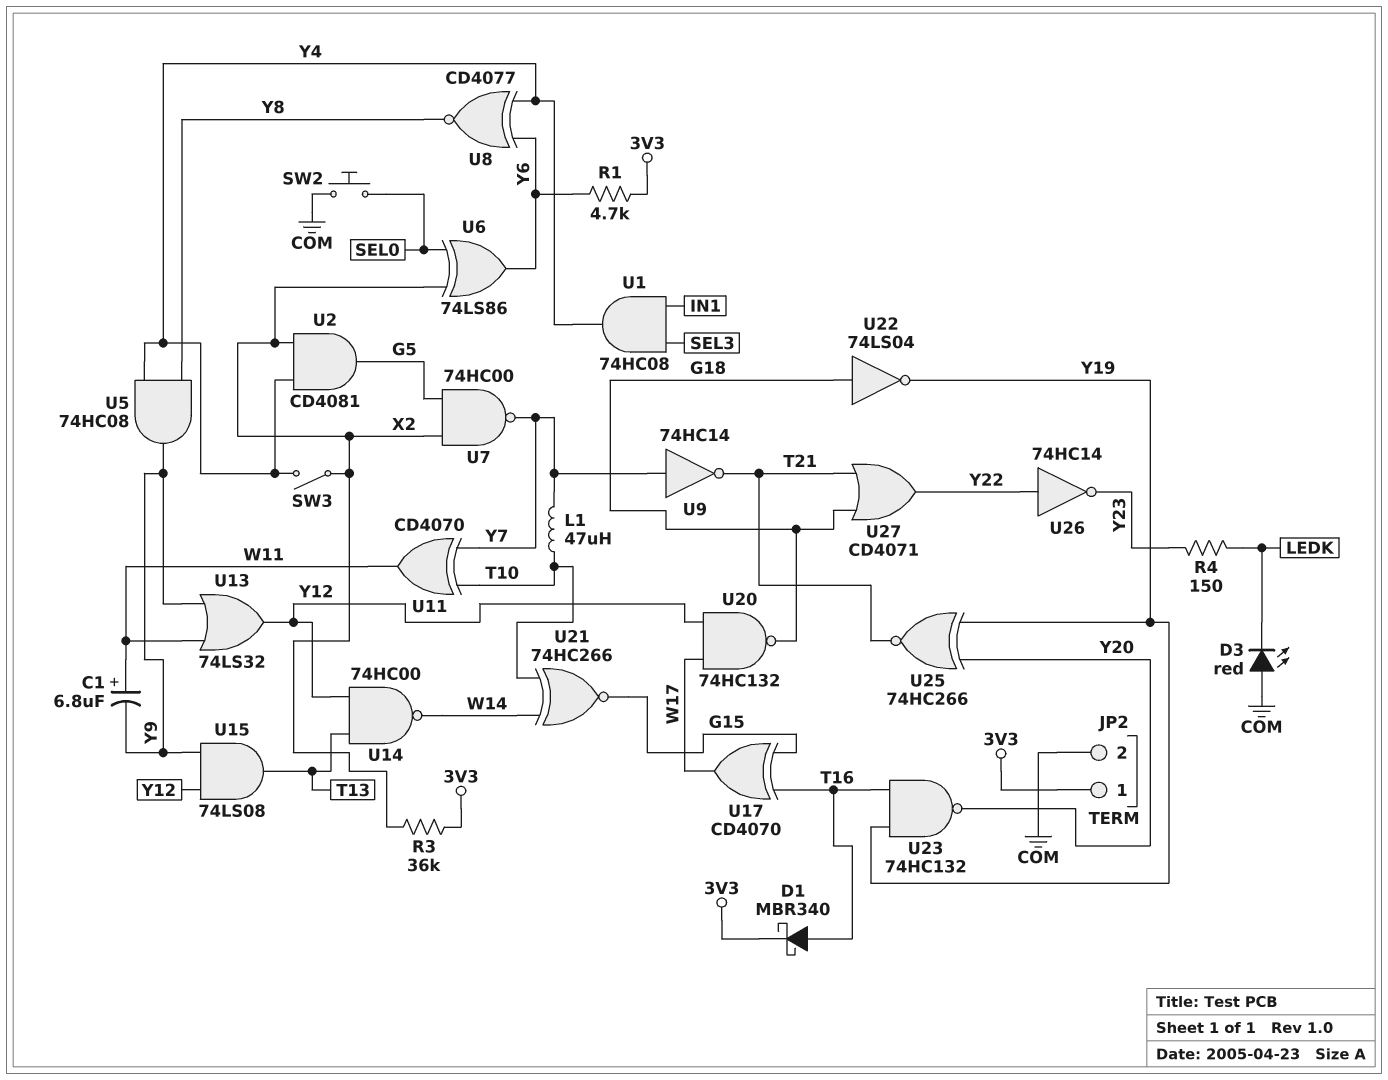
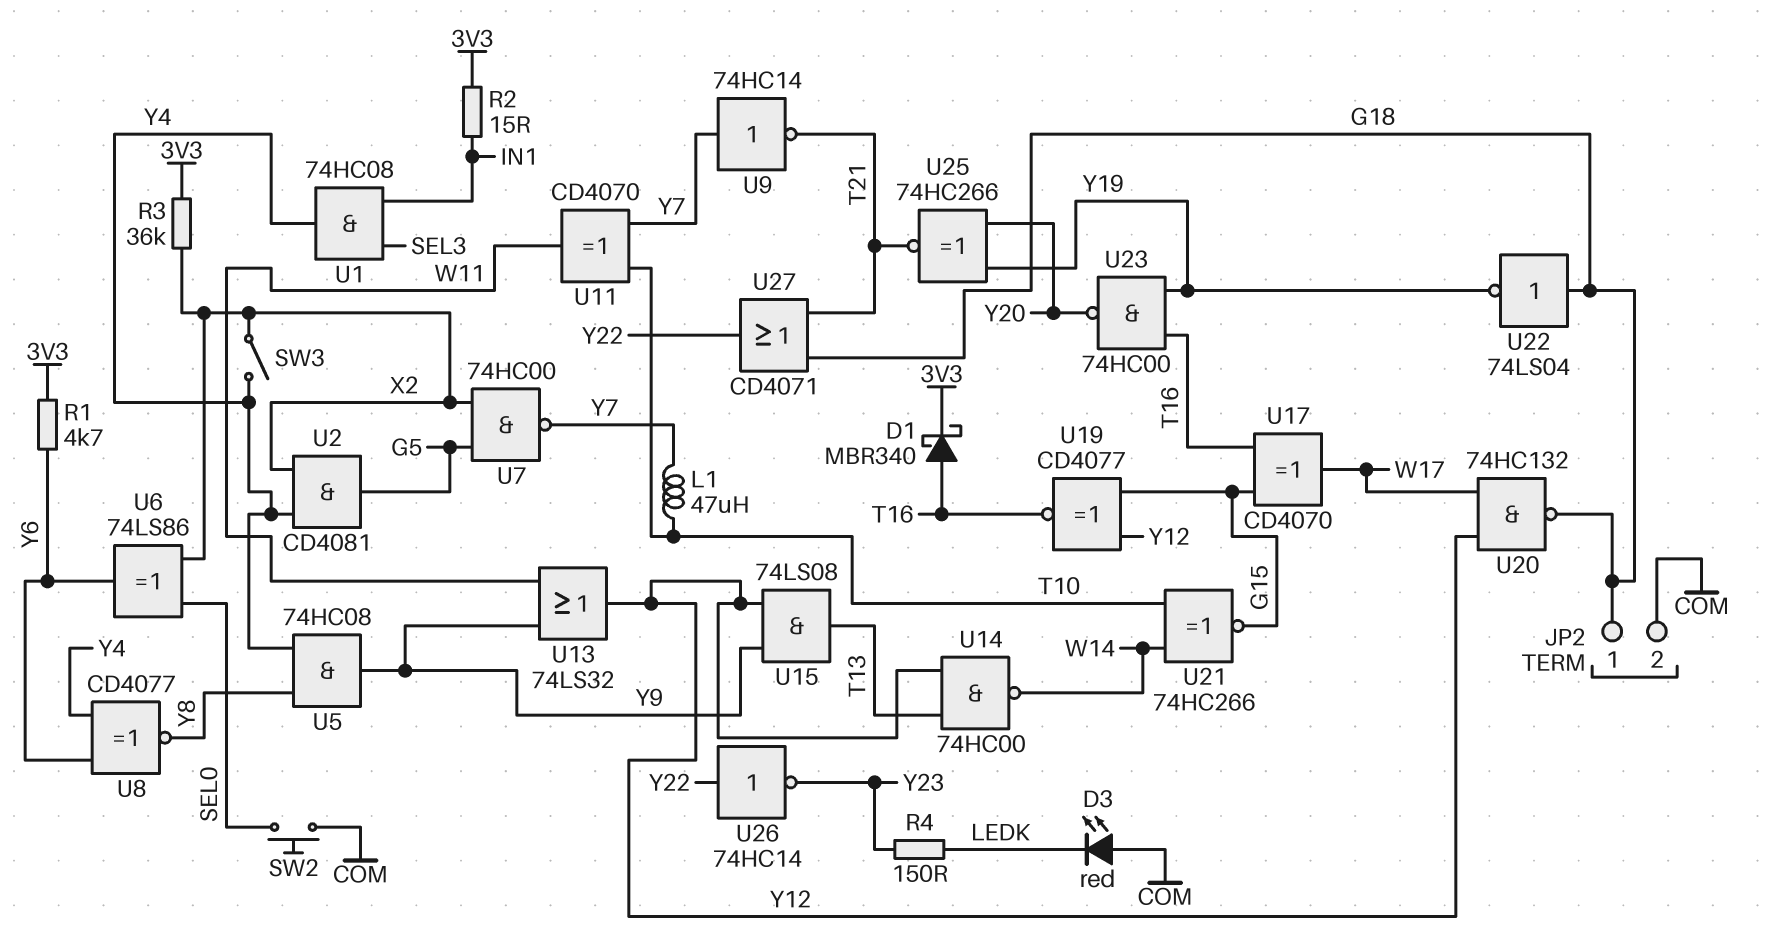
C1: 6.8uF (plus W11, minus Y9) -> none
JP2 pin 1: 3V3 -> G18
R2: none -> 15 (3V3, IN1)
U19: none -> XNOR CD4077 (in G15, in Y12, out T16)
U23: NAND 74HC132 (in T16, in Y19, out Y20) -> NAND 74HC00 (in T16, in Y19, out Y20)

